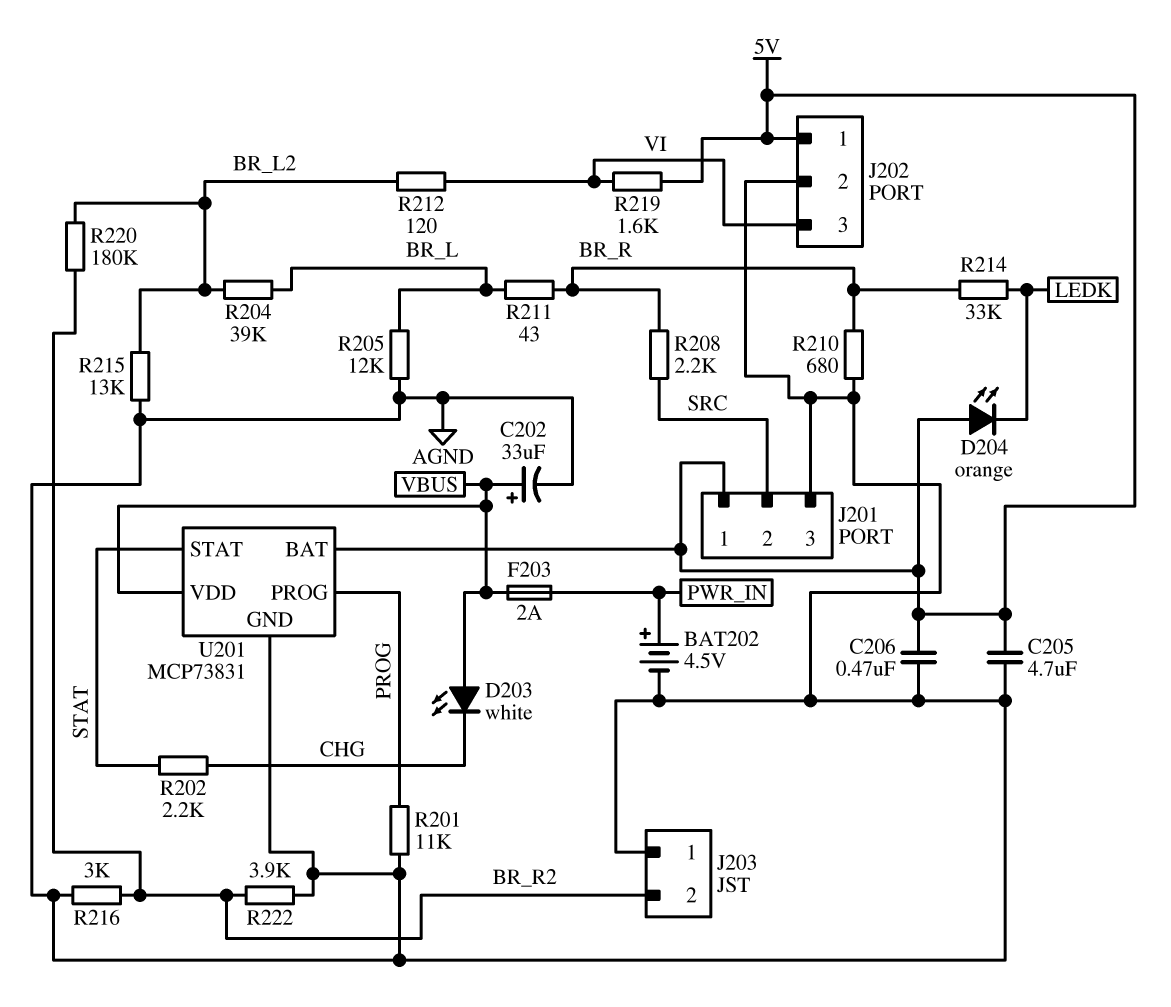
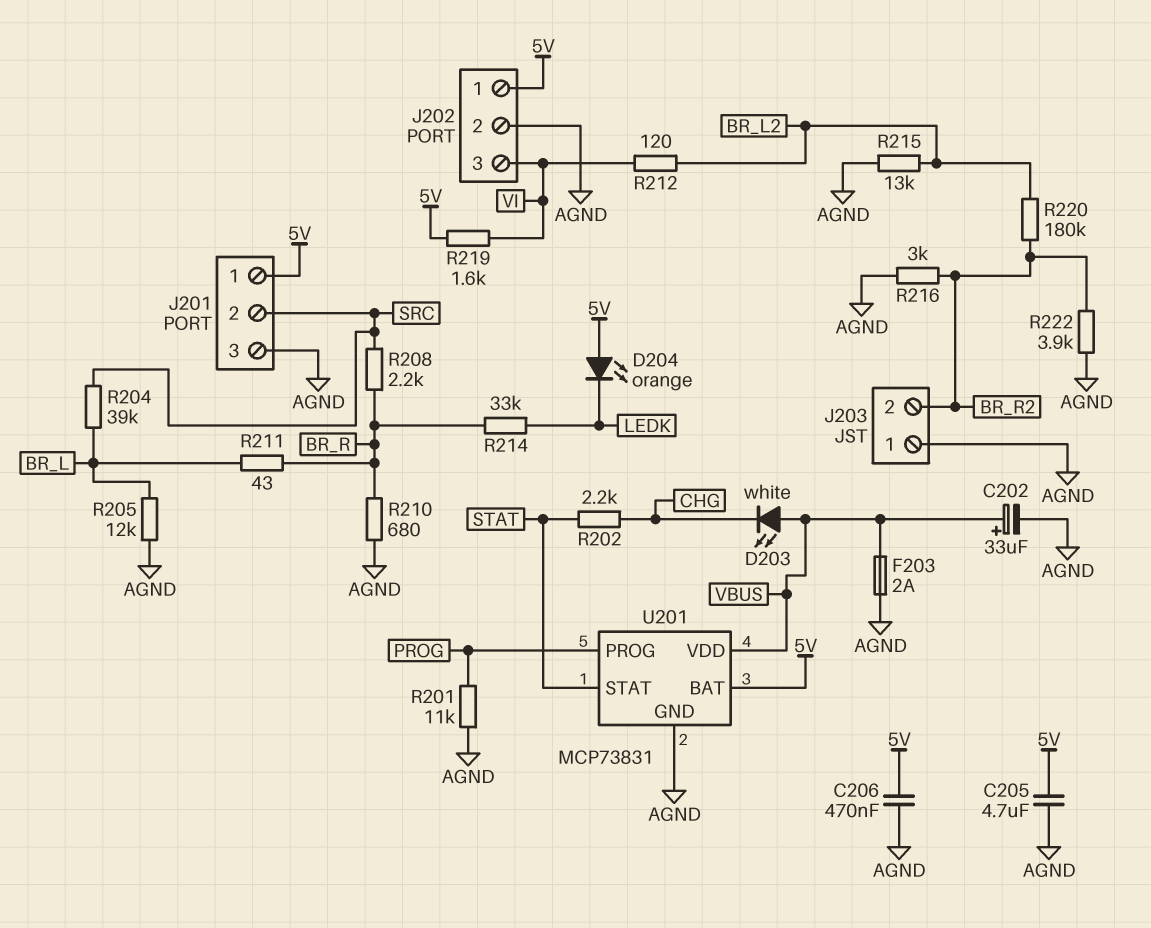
BAT202: 4.5V (plus PWR_IN, minus AGND) -> none
F203: 2A (PWR_IN, VBUS) -> 2A (AGND, VBUS)
R204: 39k (BR_L, BR_L2) -> 39k (BR_L, SRC)

